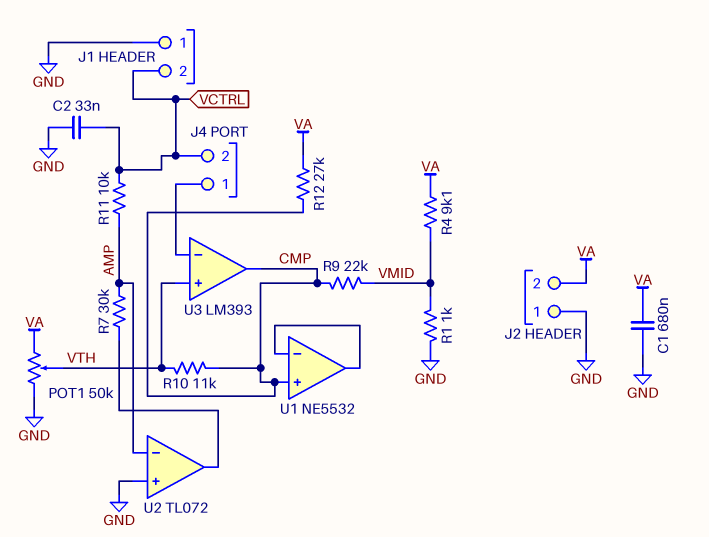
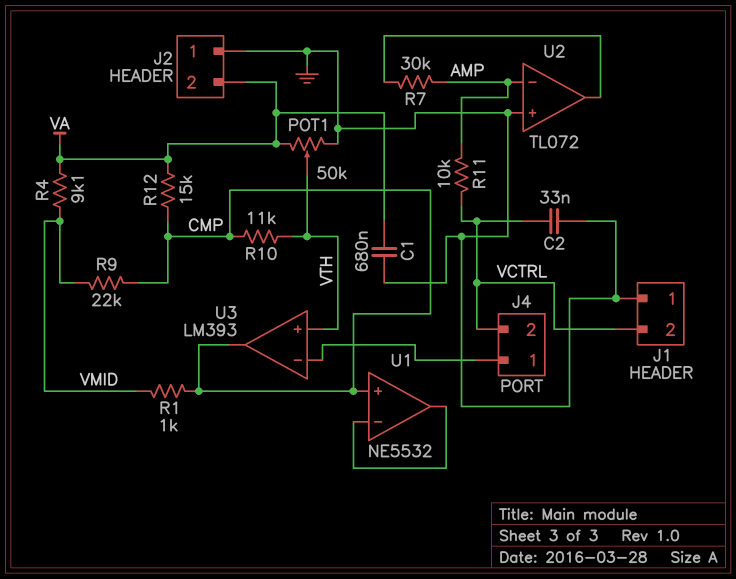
R1: 1k (GND, VMID) -> 1k (CMP, VMID)
R12: 27k (CMP, VA) -> 15k (CMP, VA)

